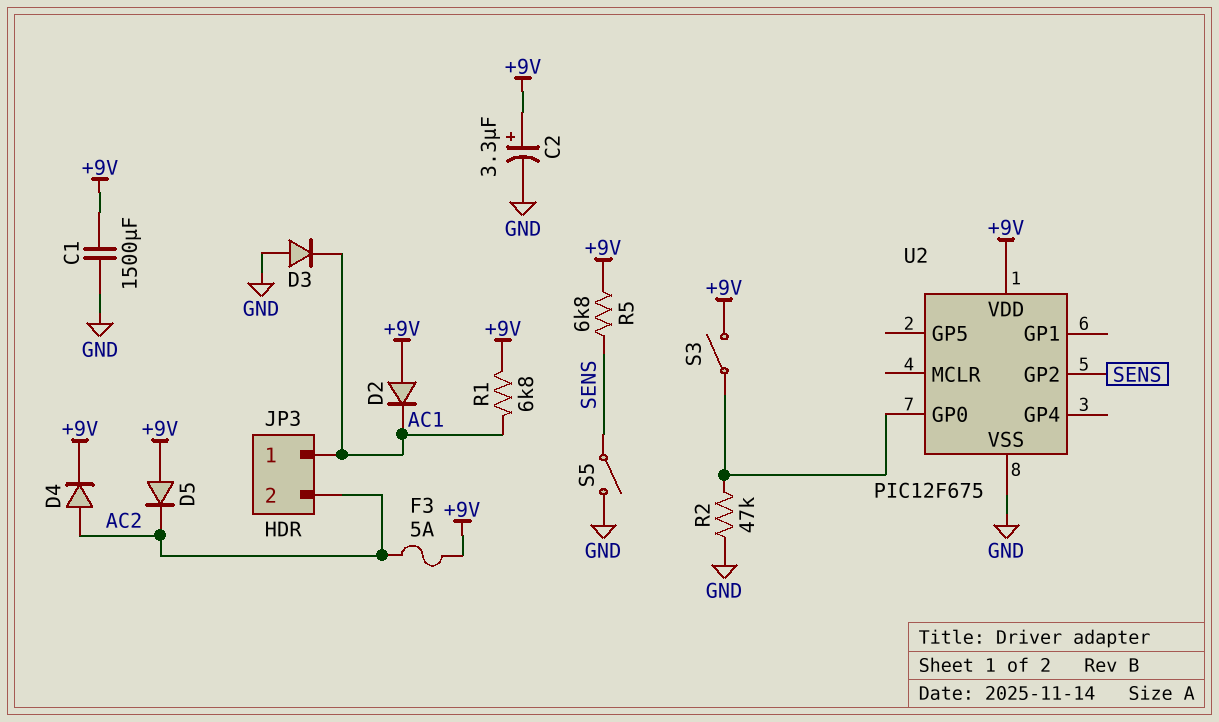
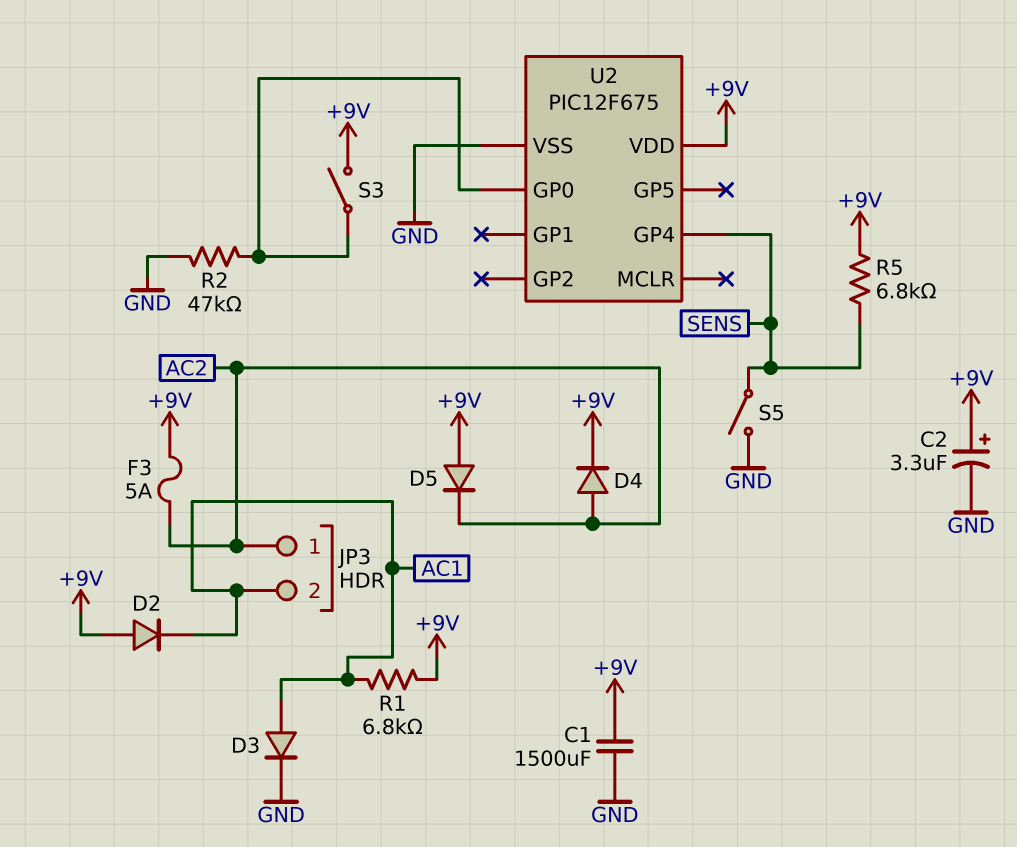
D3: diode (A GND, K AC1) -> diode (A AC1, K GND)
JP3 pin 1: AC1 -> AC2
JP3 pin 2: AC2 -> AC1
U2 pin GP2: SENS -> none
U2 pin GP4: none -> SENS

